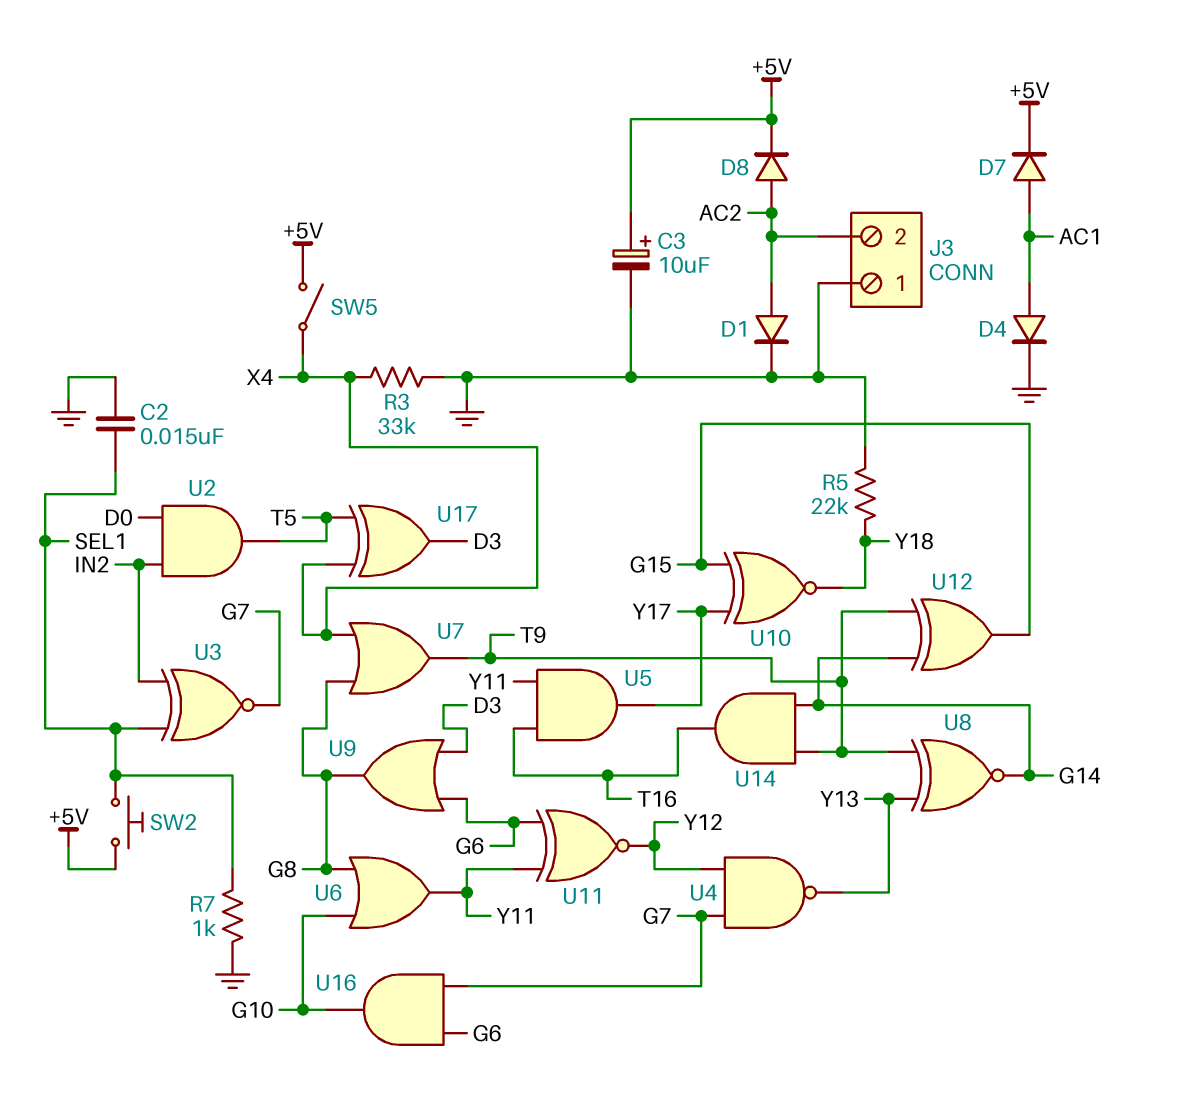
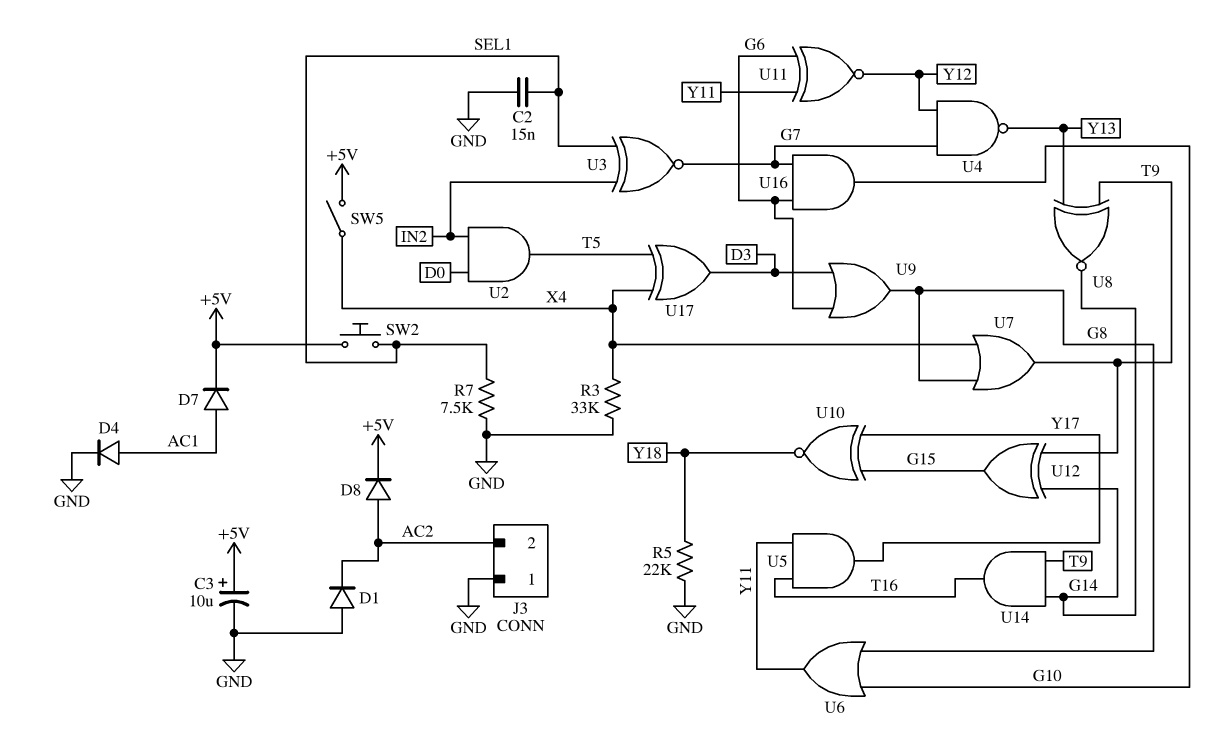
D1: diode (A AC2, K GND) -> diode (A GND, K AC2)
R7: 1k (GND, SEL1) -> 7.5k (GND, SEL1)

